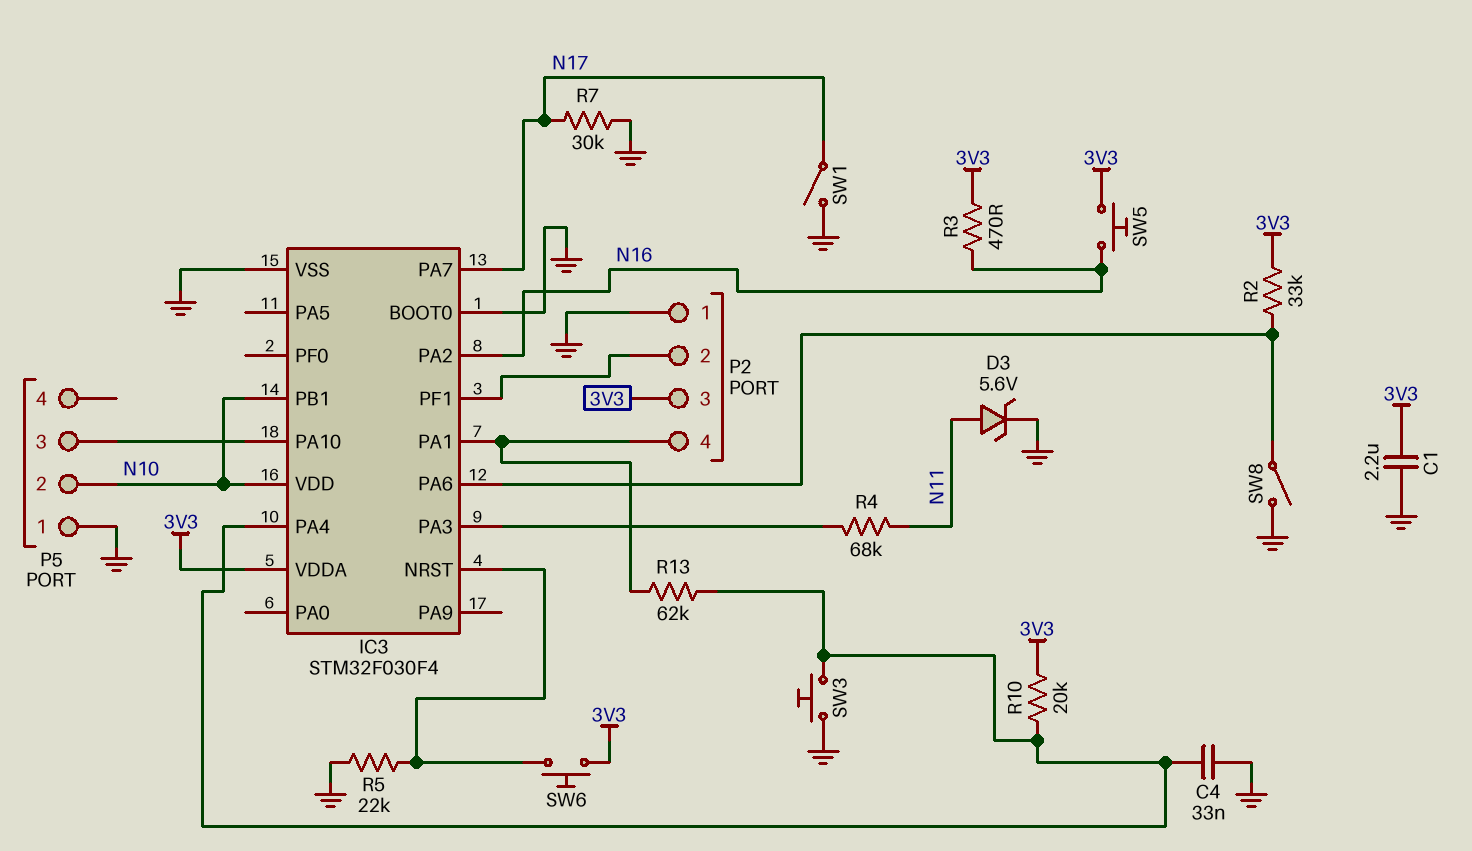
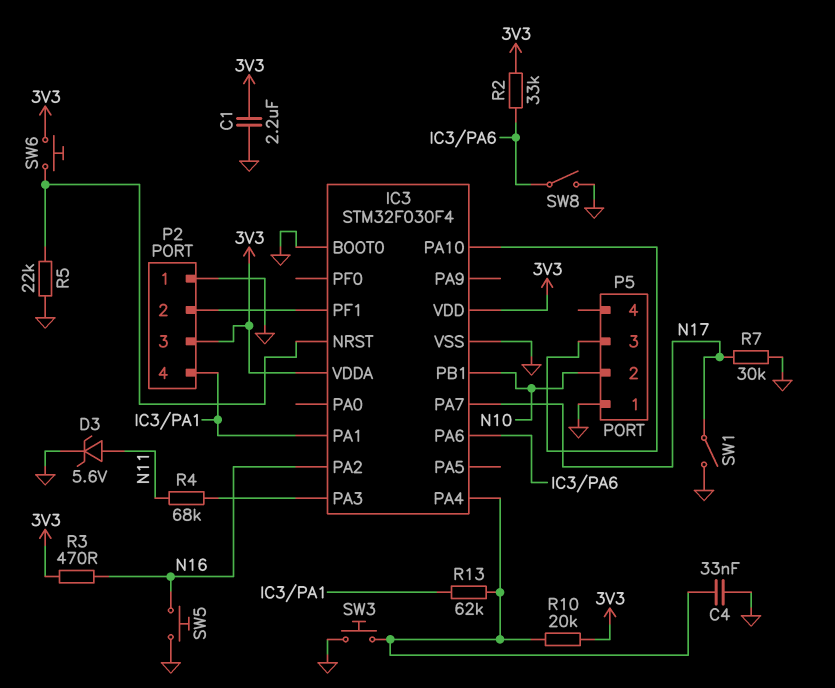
IC3 pin VDD: N10 -> 3V3
SW5: button (3V3, N16) -> button (GND, N16)

